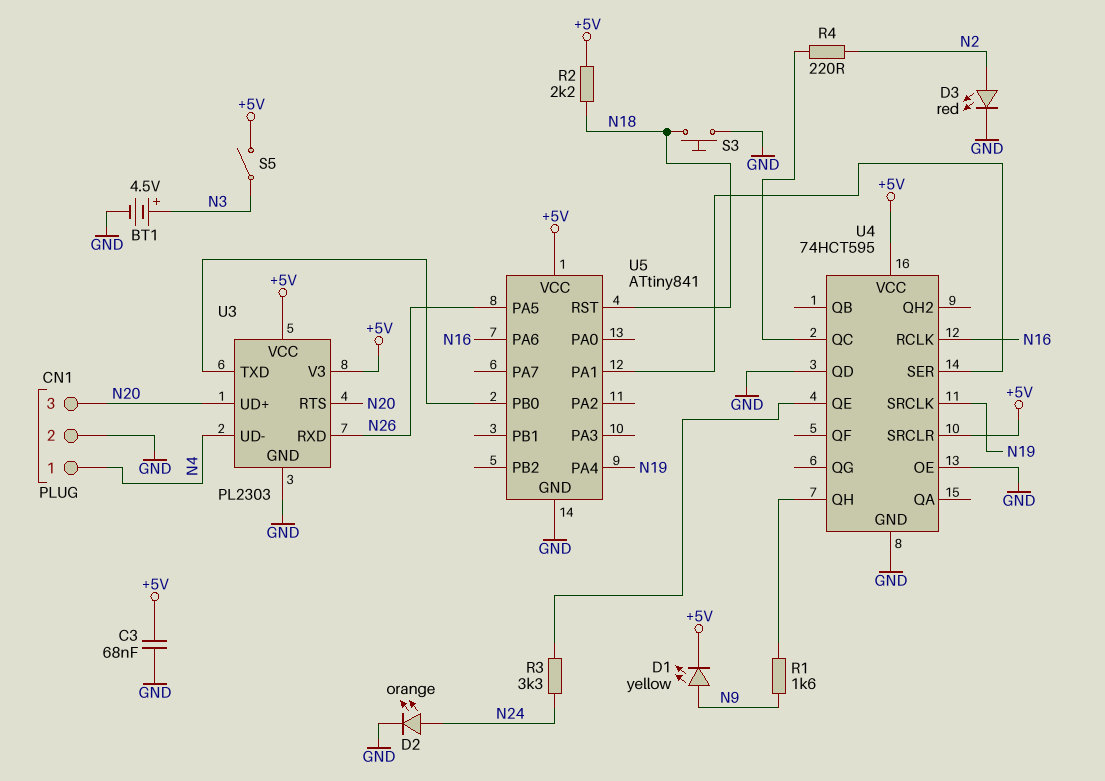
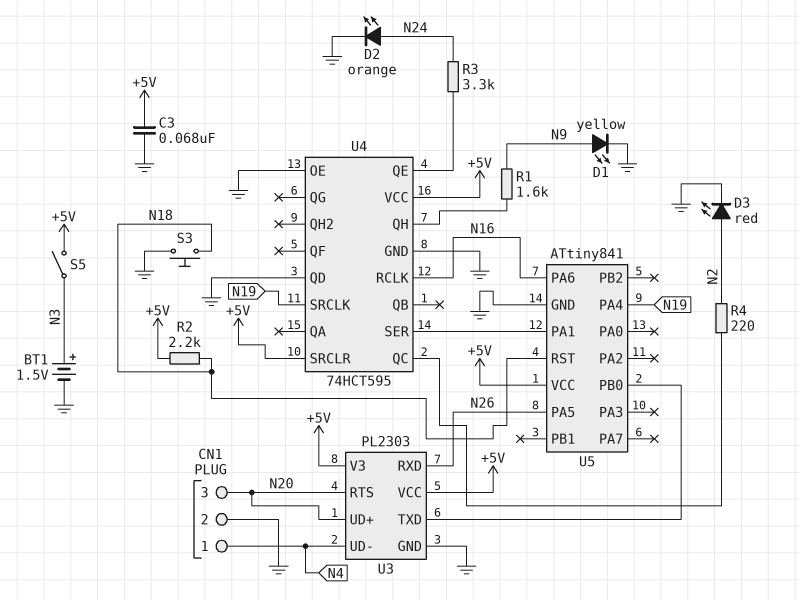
BT1: 4.5V (plus N3, minus GND) -> 1.5V (plus N3, minus GND)
D1: LED yellow (A N9, K +5V) -> LED yellow (A N9, K GND)

